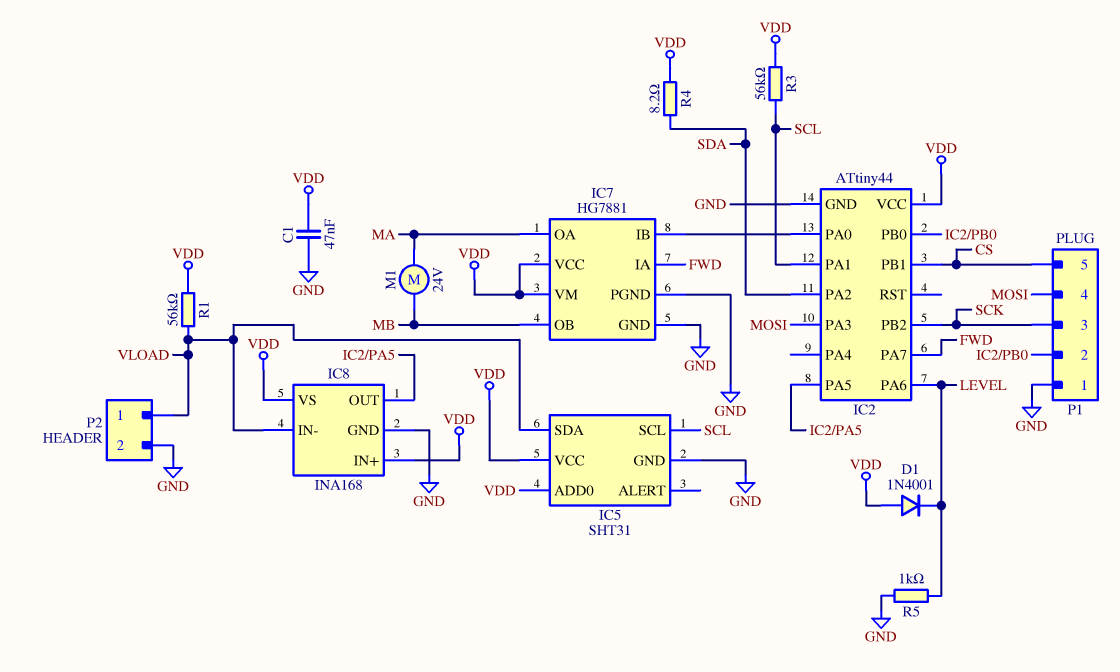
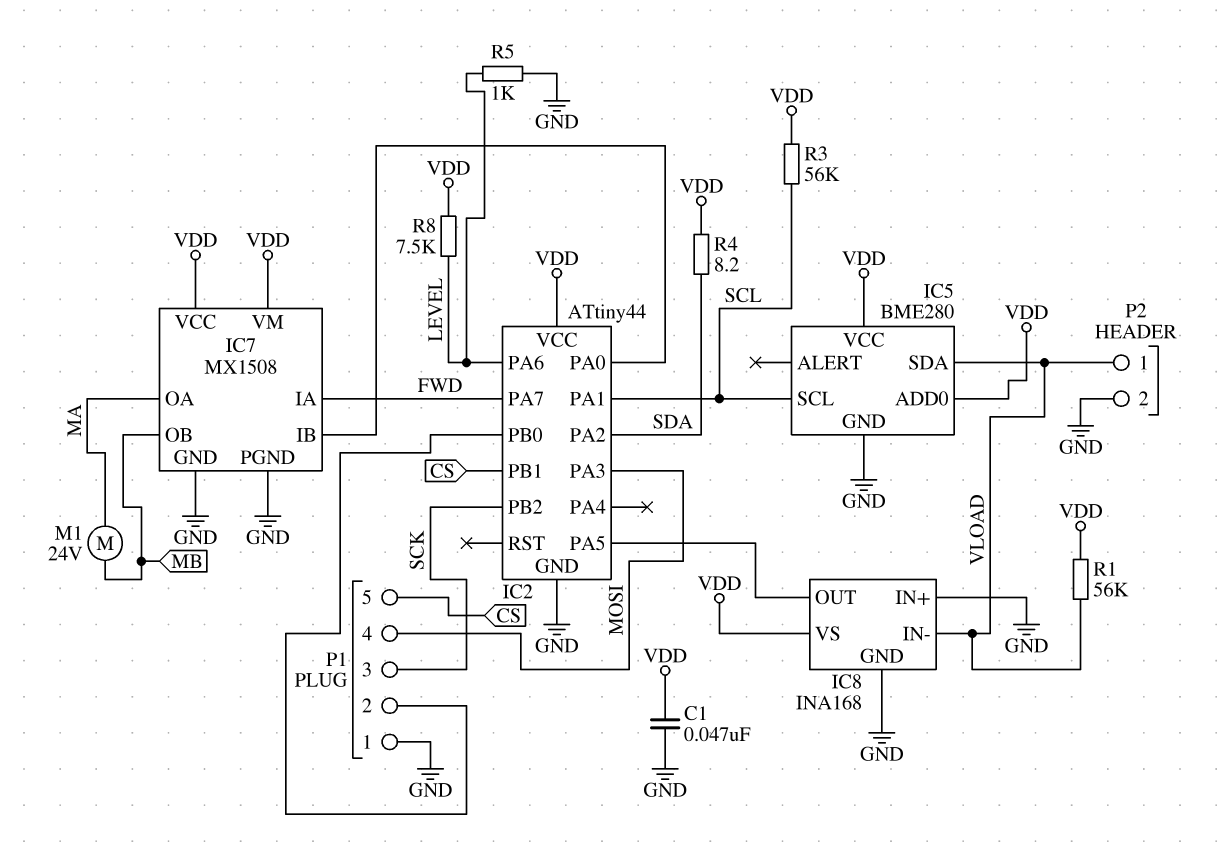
D1: diode 1N4001 (A VDD, K LEVEL) -> none
IC5: SHT31 -> BME280
IC7: HG7881 -> MX1508
IC8 pin IN+: VDD -> GND
R8: none -> 7.5k (LEVEL, VDD)

